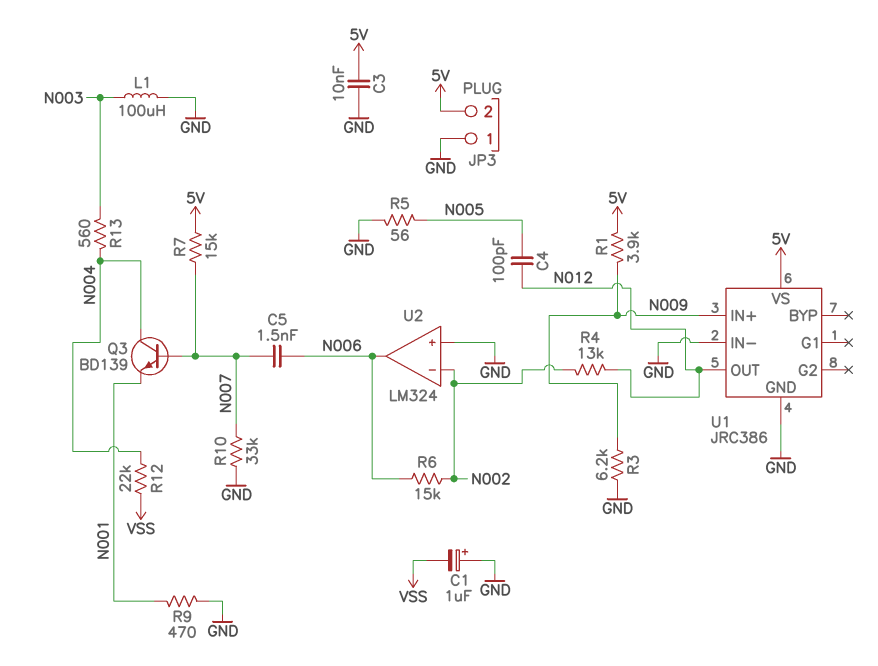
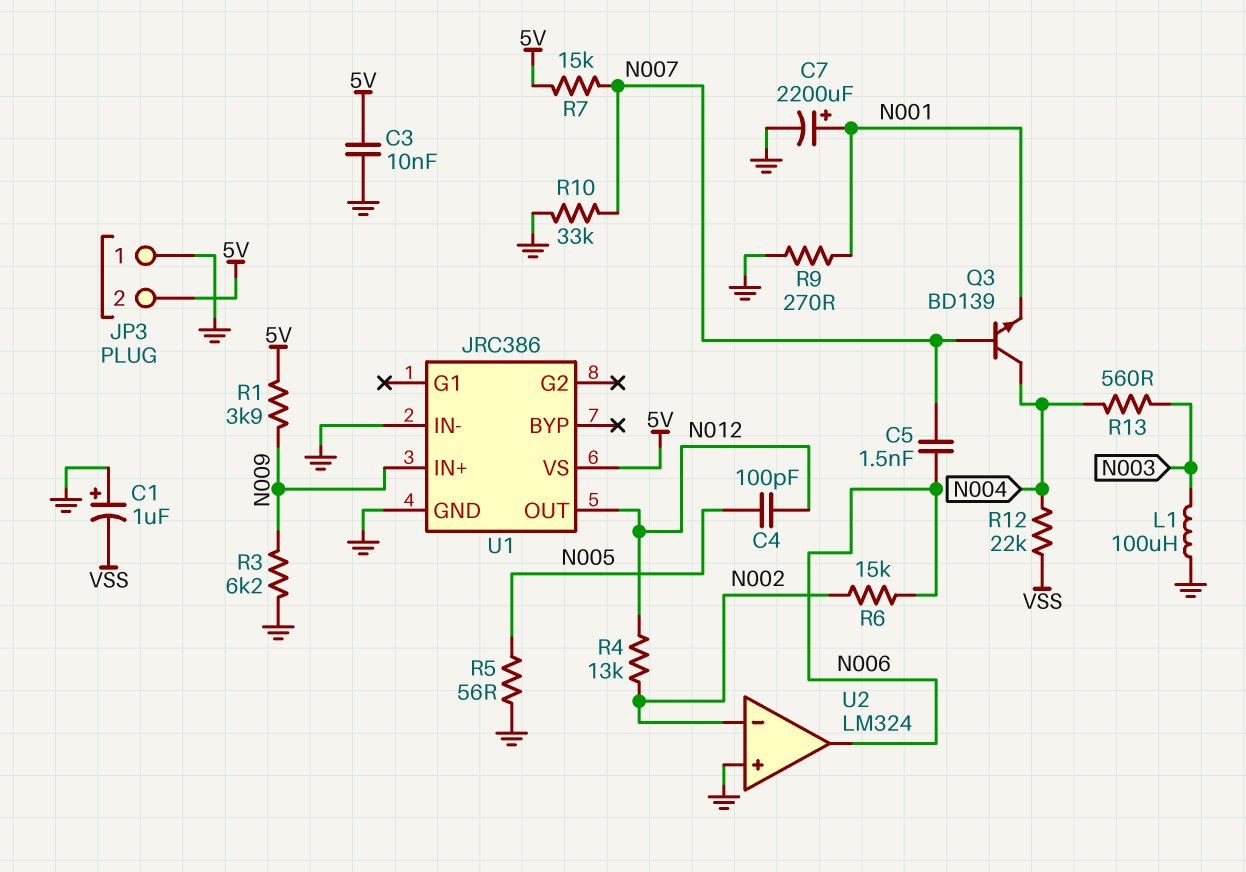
C7: none -> 2200uF (plus N001, minus GND)
R9: 470 (GND, N001) -> 270 (GND, N001)

